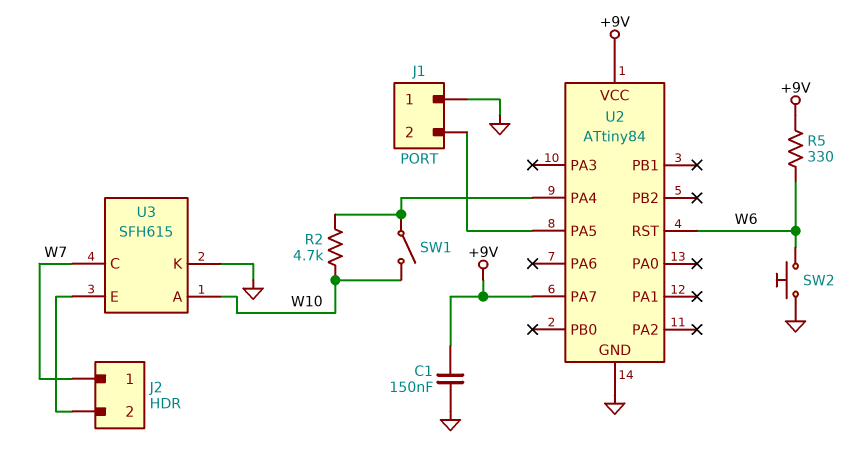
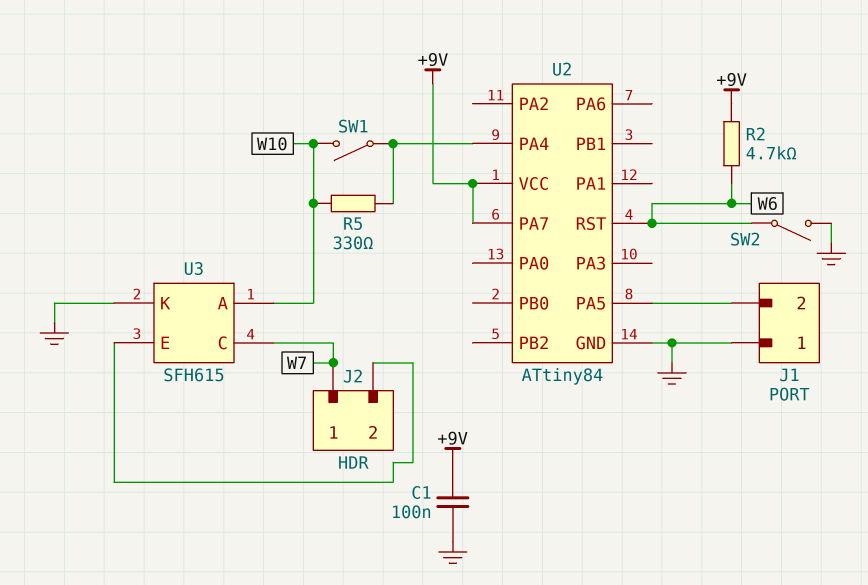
C1: 150nF (+9V, GND) -> 100nF (+9V, GND)
R2: 4.7k (U2/PA4, W10) -> 4.7k (+9V, W6)
R5: 330 (+9V, W6) -> 330 (U2/PA4, W10)
SW2: button (GND, W6) -> switch (GND, W6)

